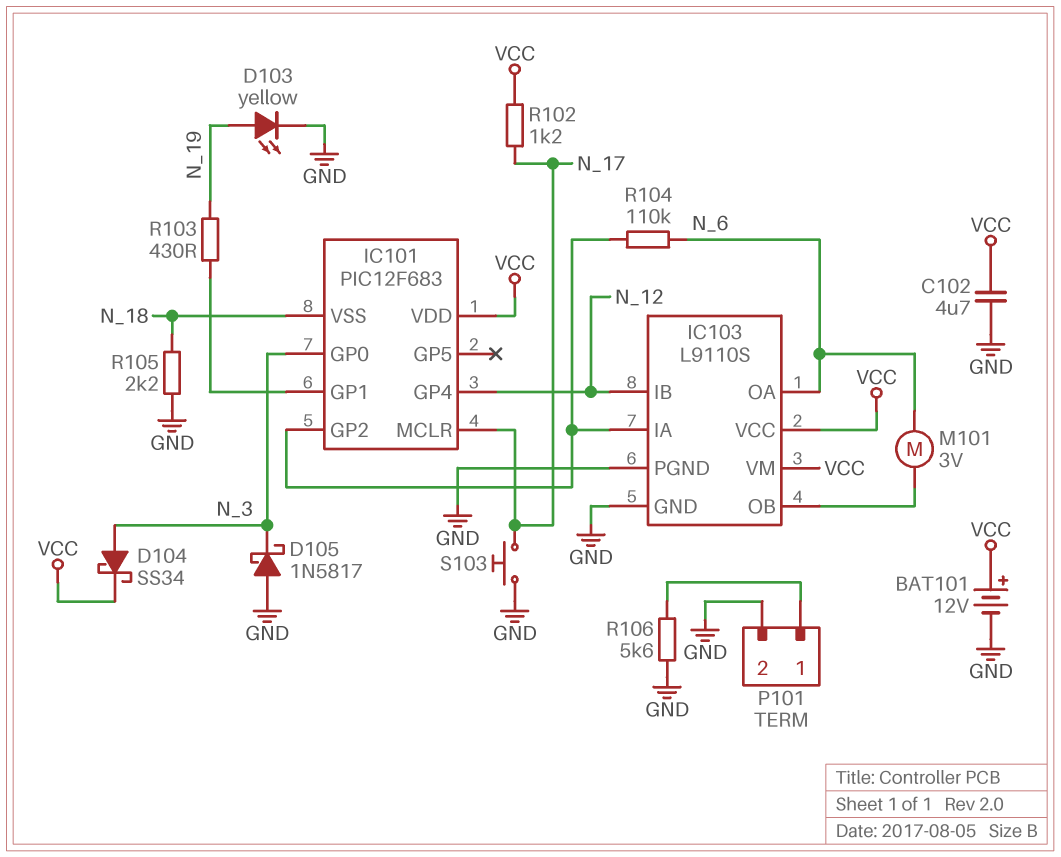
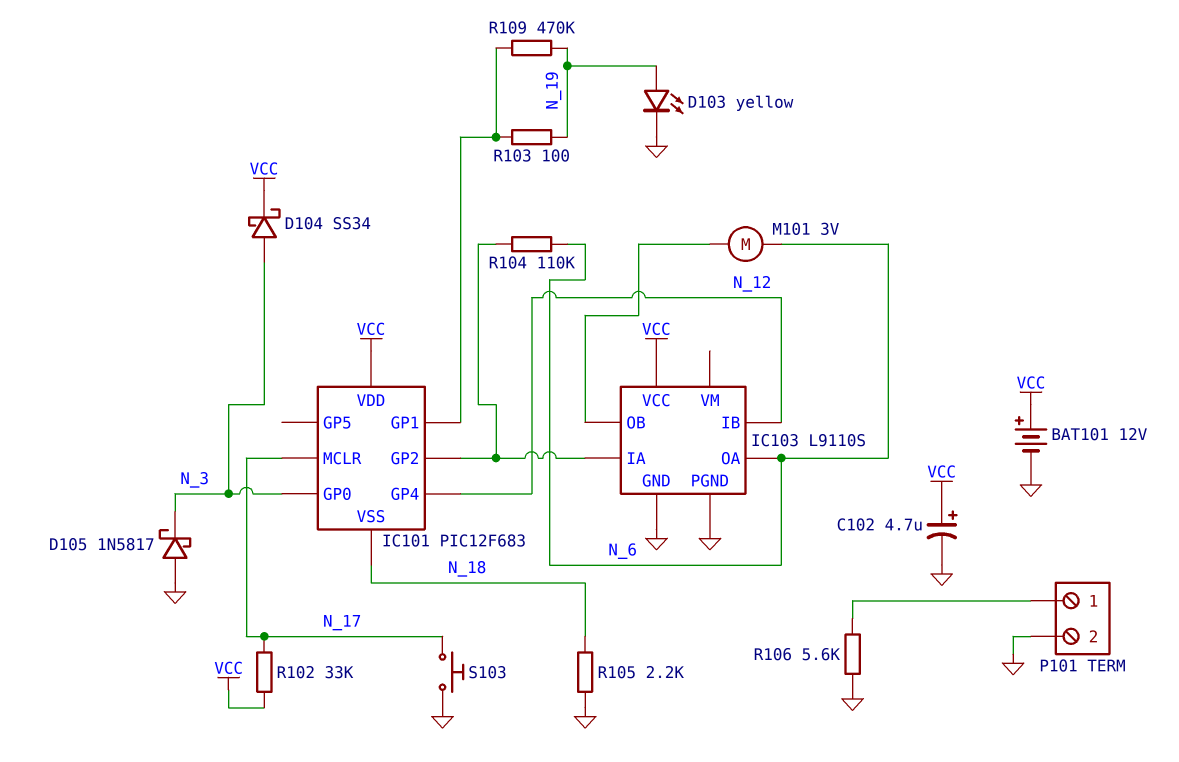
C102: 4.7uF (GND, VCC) -> 4.7uF (plus VCC, minus GND)
IC103 pin VM: VCC -> none
R102: 1.2k (N_17, VCC) -> 33k (N_17, VCC)
R103: 430 (IC101/GP1, N_19) -> 100 (IC101/GP1, N_19)
R109: none -> 470k (IC101/GP1, N_19)

